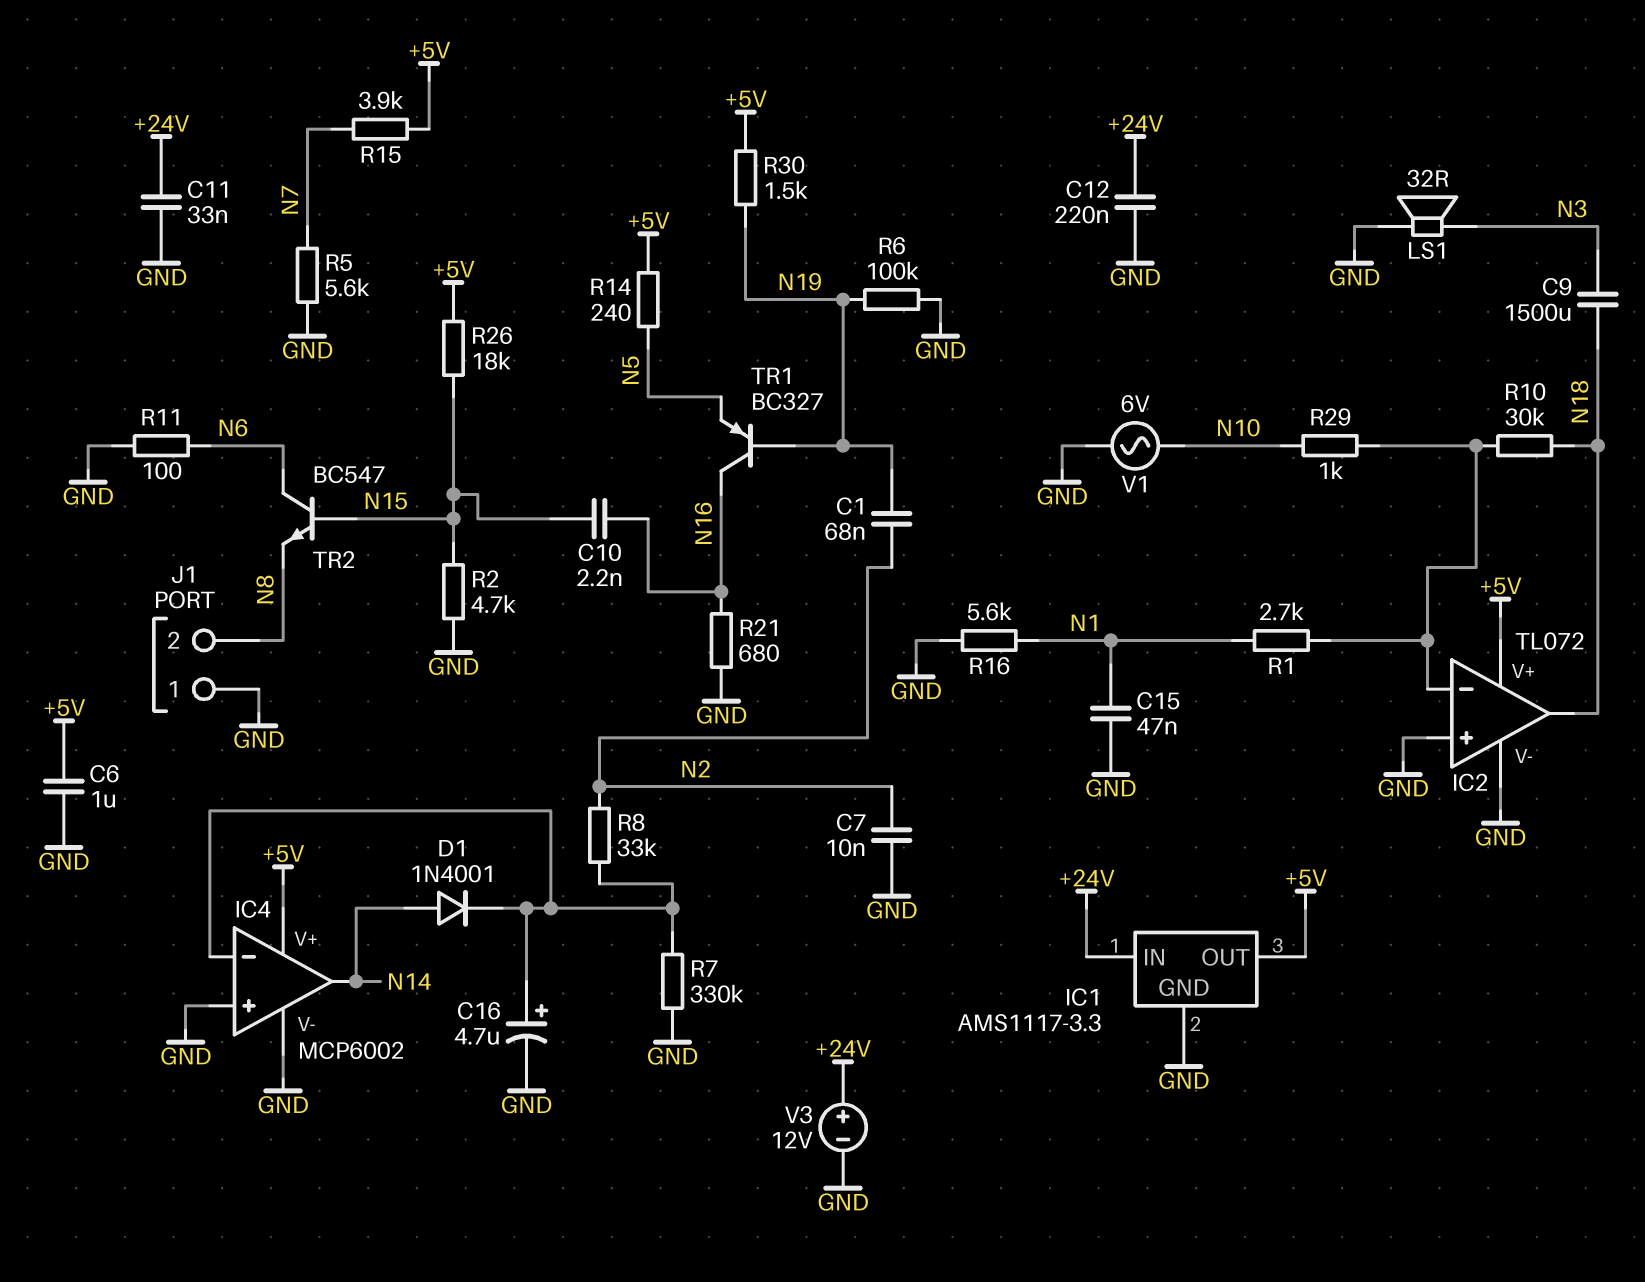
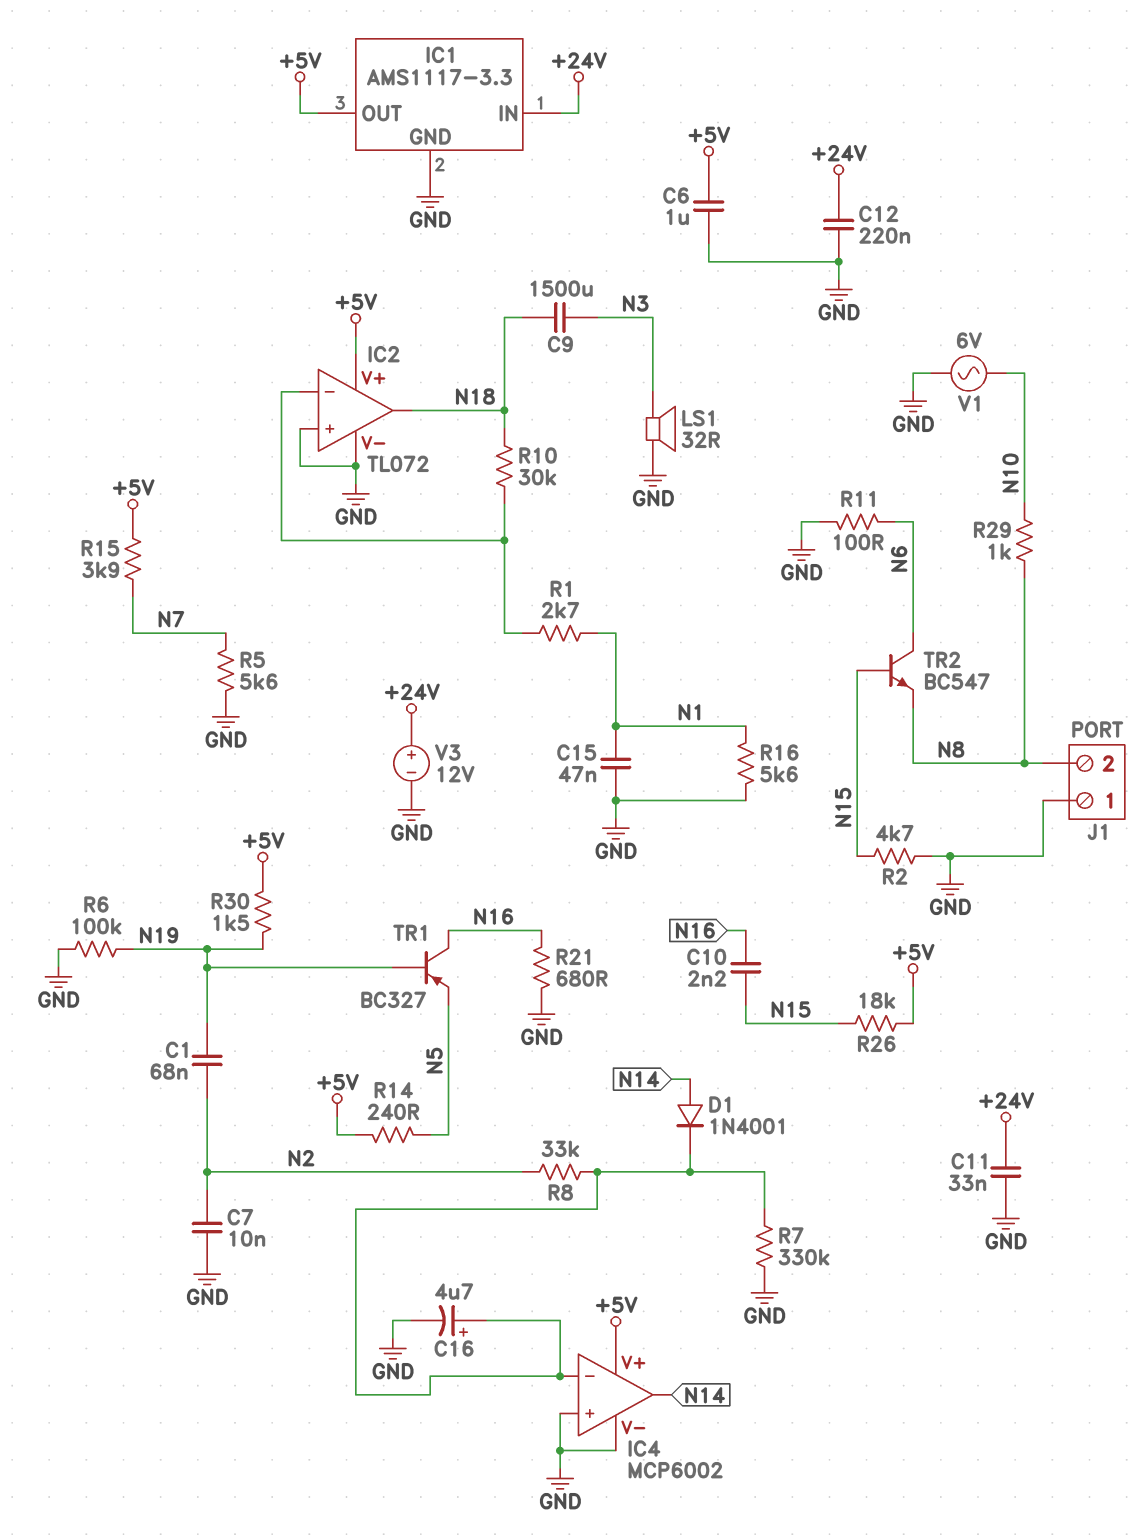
R29: 1k (IC2/in-, N10) -> 1k (N8, N10)

